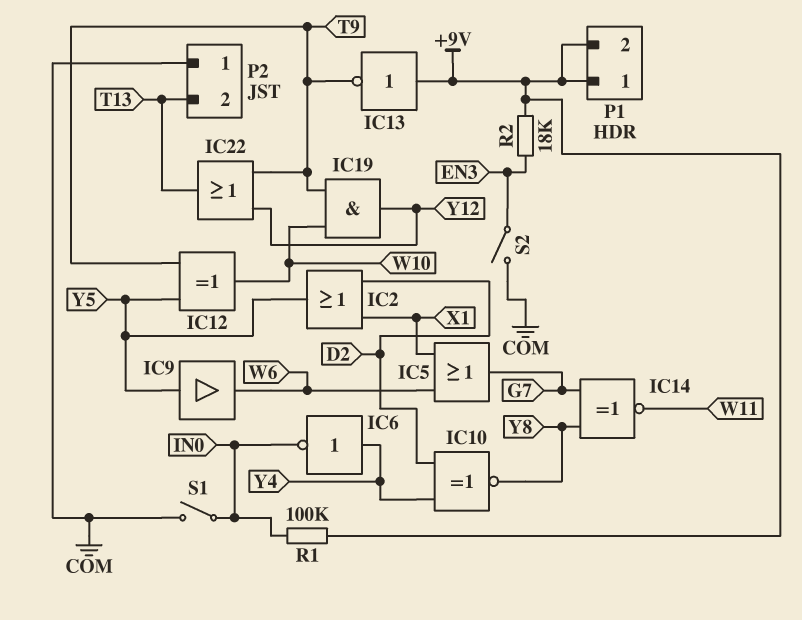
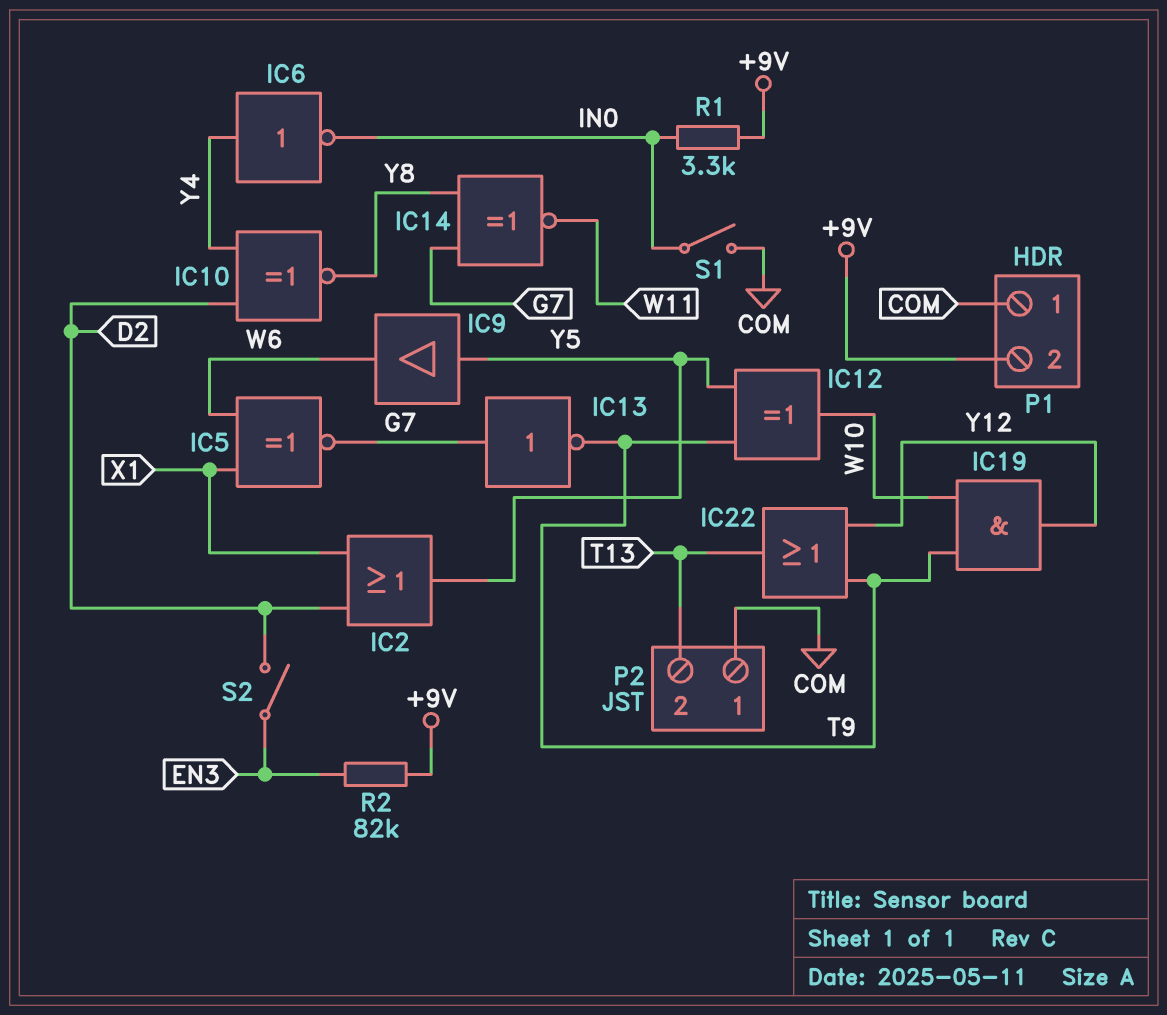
IC5: OR (in W6, in X1, out G7) -> XNOR (in W6, in X1, out G7)
IC13: NOT (in +9V, out T9) -> NOT (in G7, out T9)
P1 pin 1: +9V -> COM
R1: 100k (+9V, IN0) -> 3.3k (+9V, IN0)
R2: 18k (+9V, EN3) -> 82k (+9V, EN3)
S2: switch (COM, EN3) -> switch (D2, EN3)

